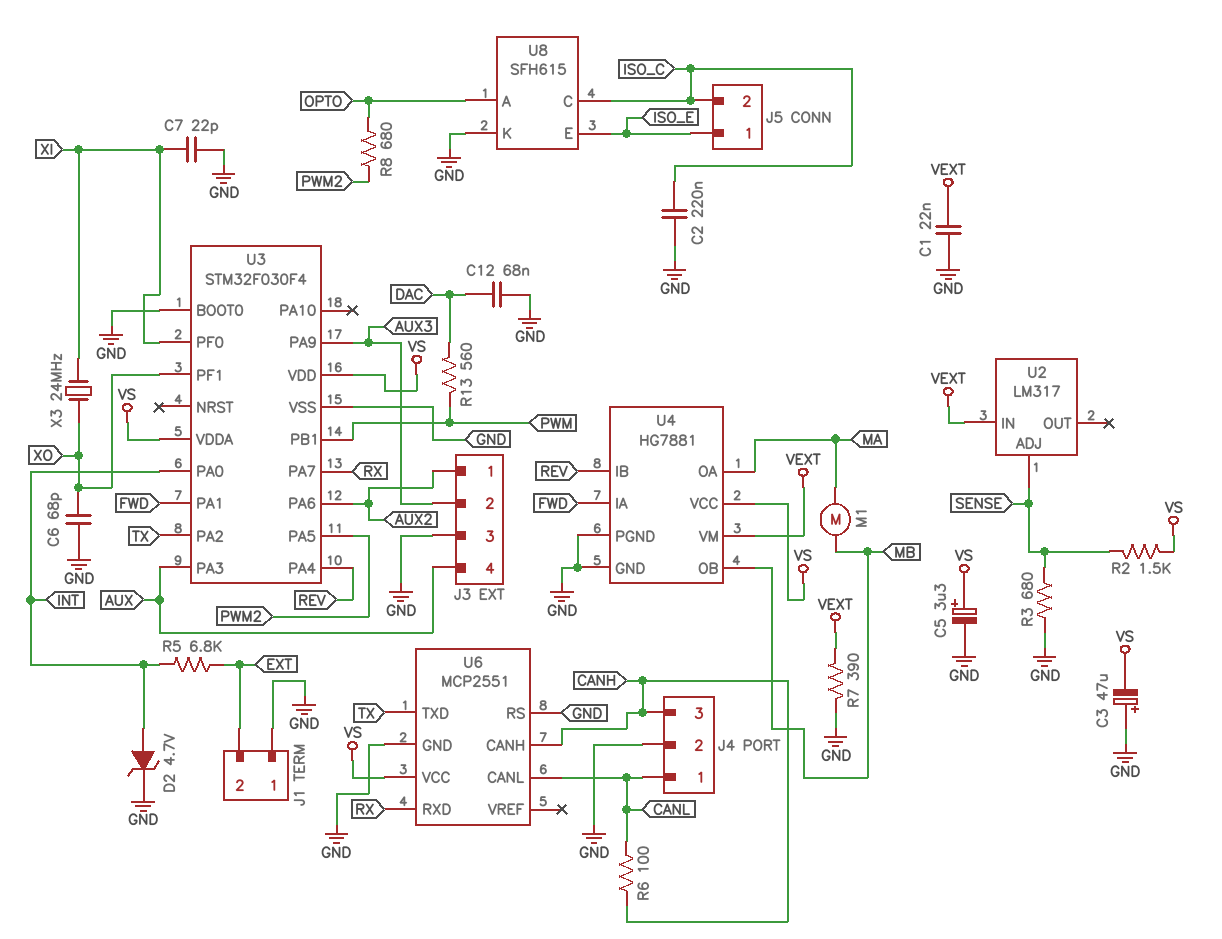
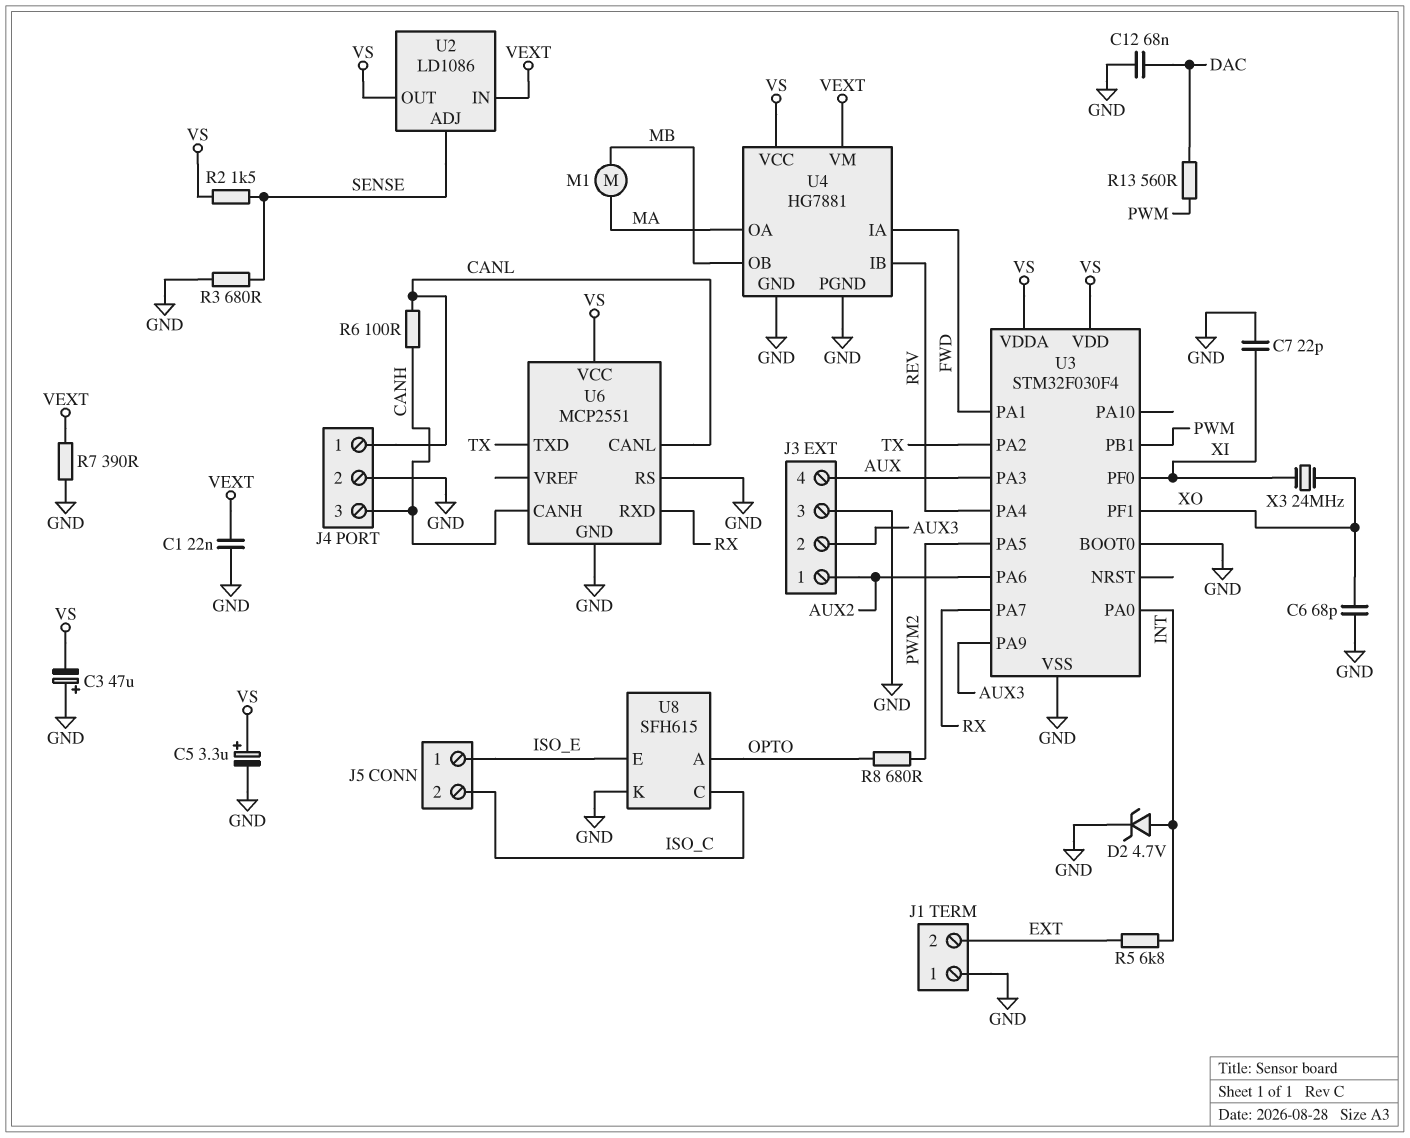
C2: 220nF (GND, ISO_C) -> none
U2: LM317 -> LD1086
U2 pin OUT: none -> VS

